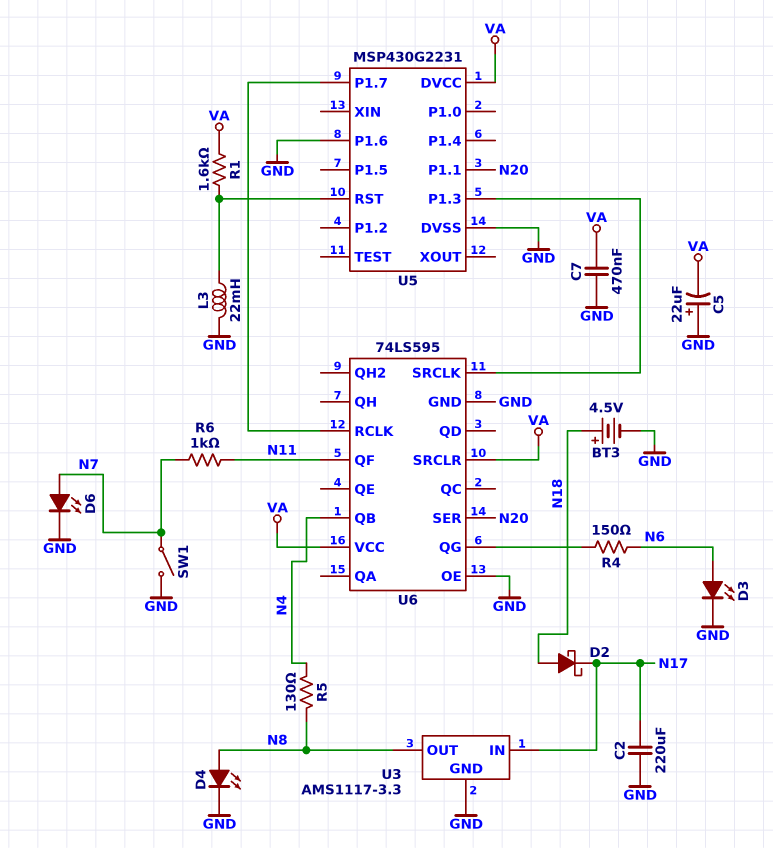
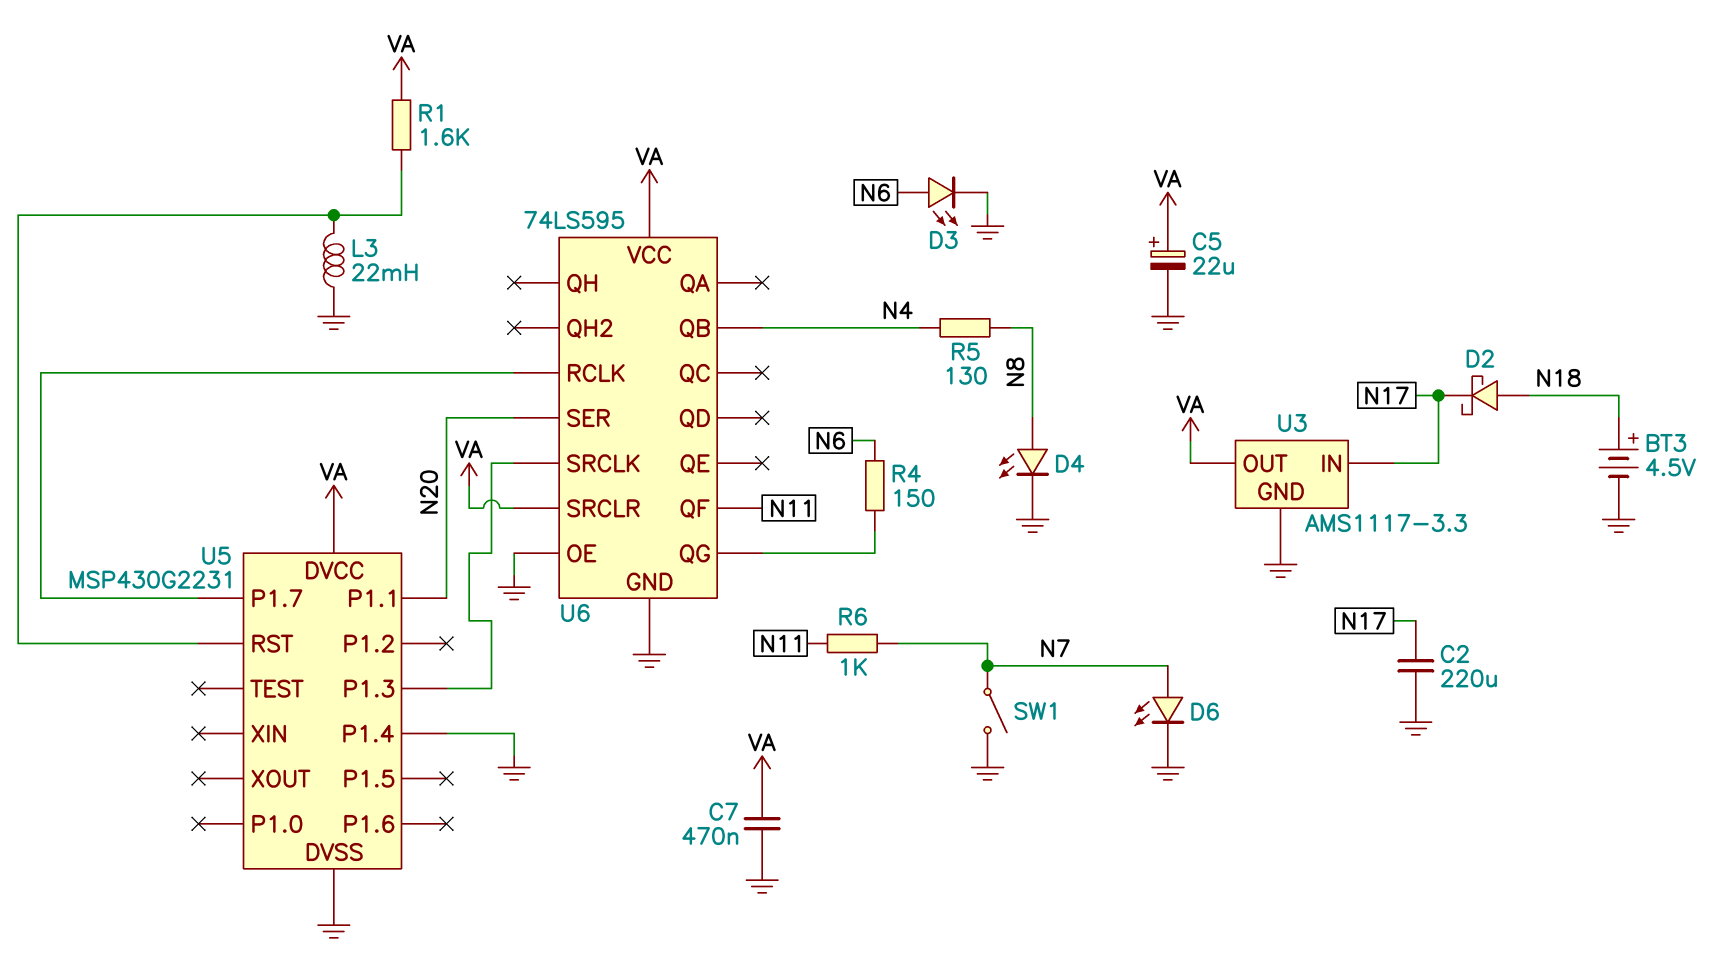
C5: 22uF (plus GND, minus VA) -> 22uF (plus VA, minus GND)
U3 pin OUT: N8 -> VA
U5 pin P1.4: none -> GND
U5 pin P1.6: GND -> none

